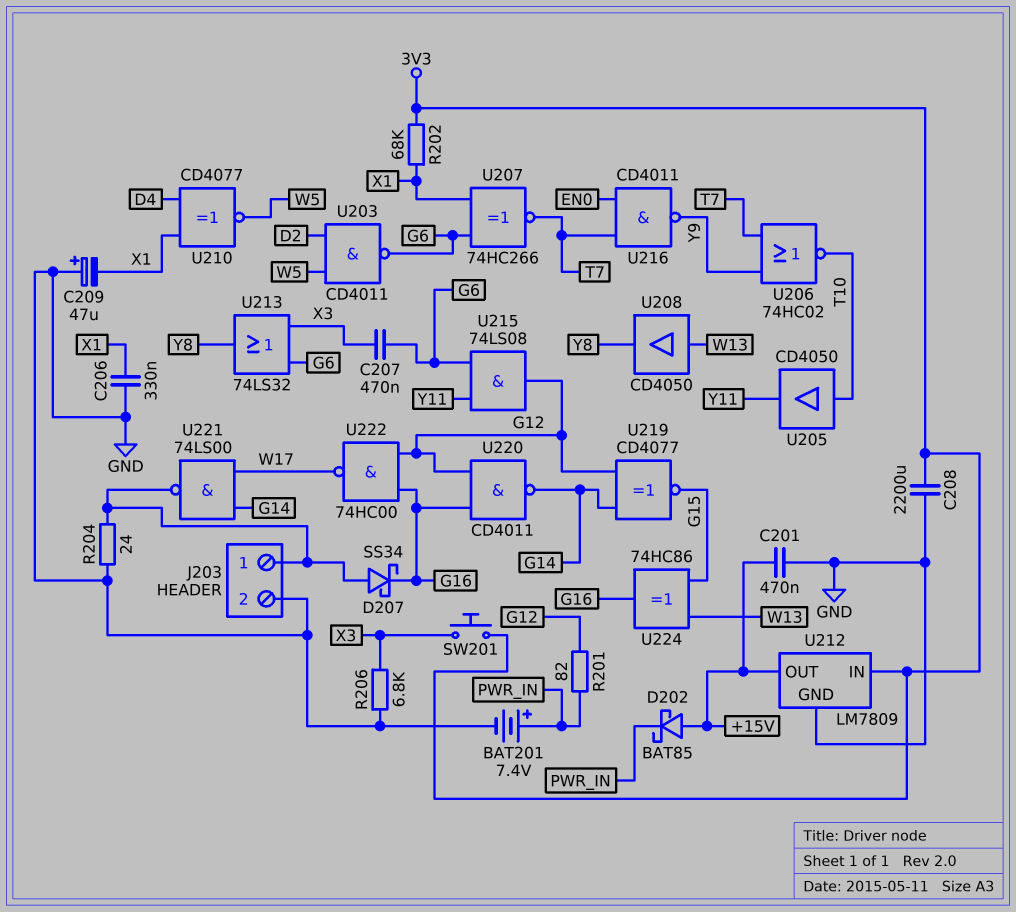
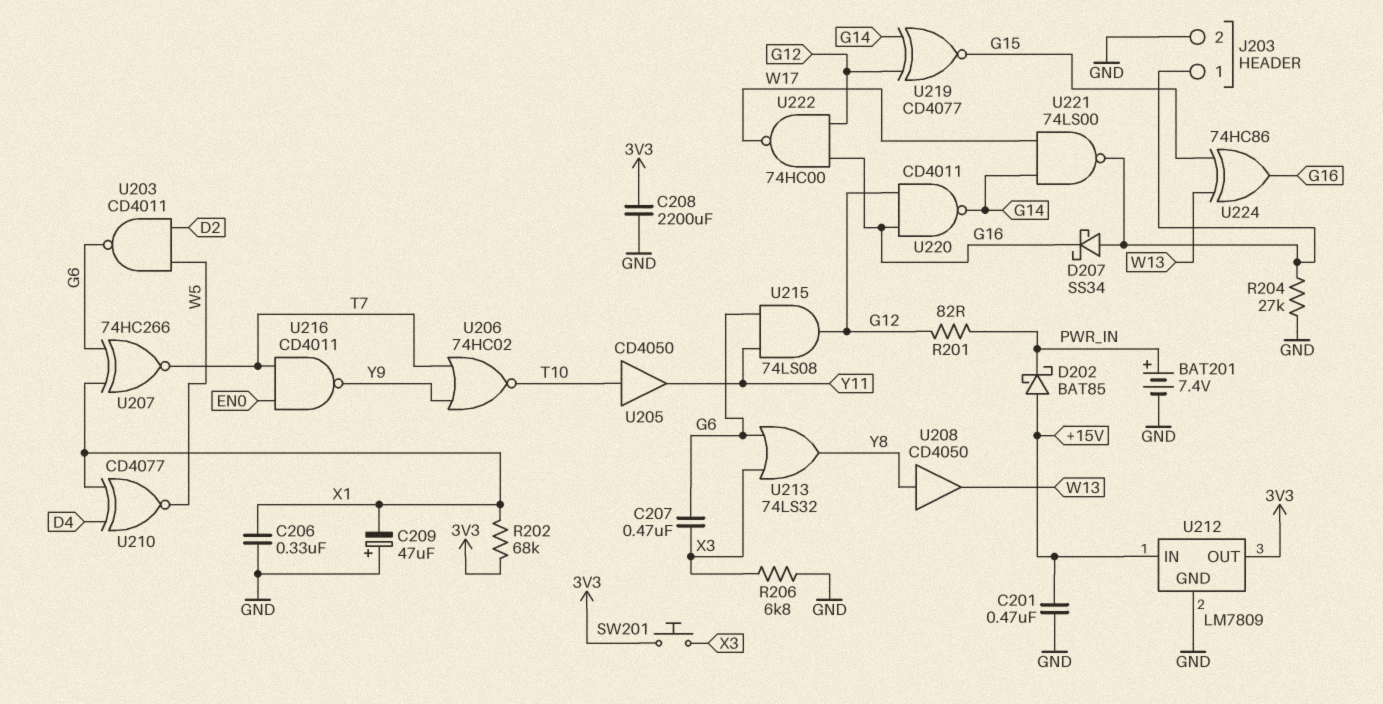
R204: 24 (GND, J203/1) -> 27k (GND, J203/1)
U208: buffer CD4050 (in W13, out Y8) -> buffer CD4050 (in Y8, out W13)
U212 pin IN: 3V3 -> +15V
U212 pin OUT: +15V -> 3V3

